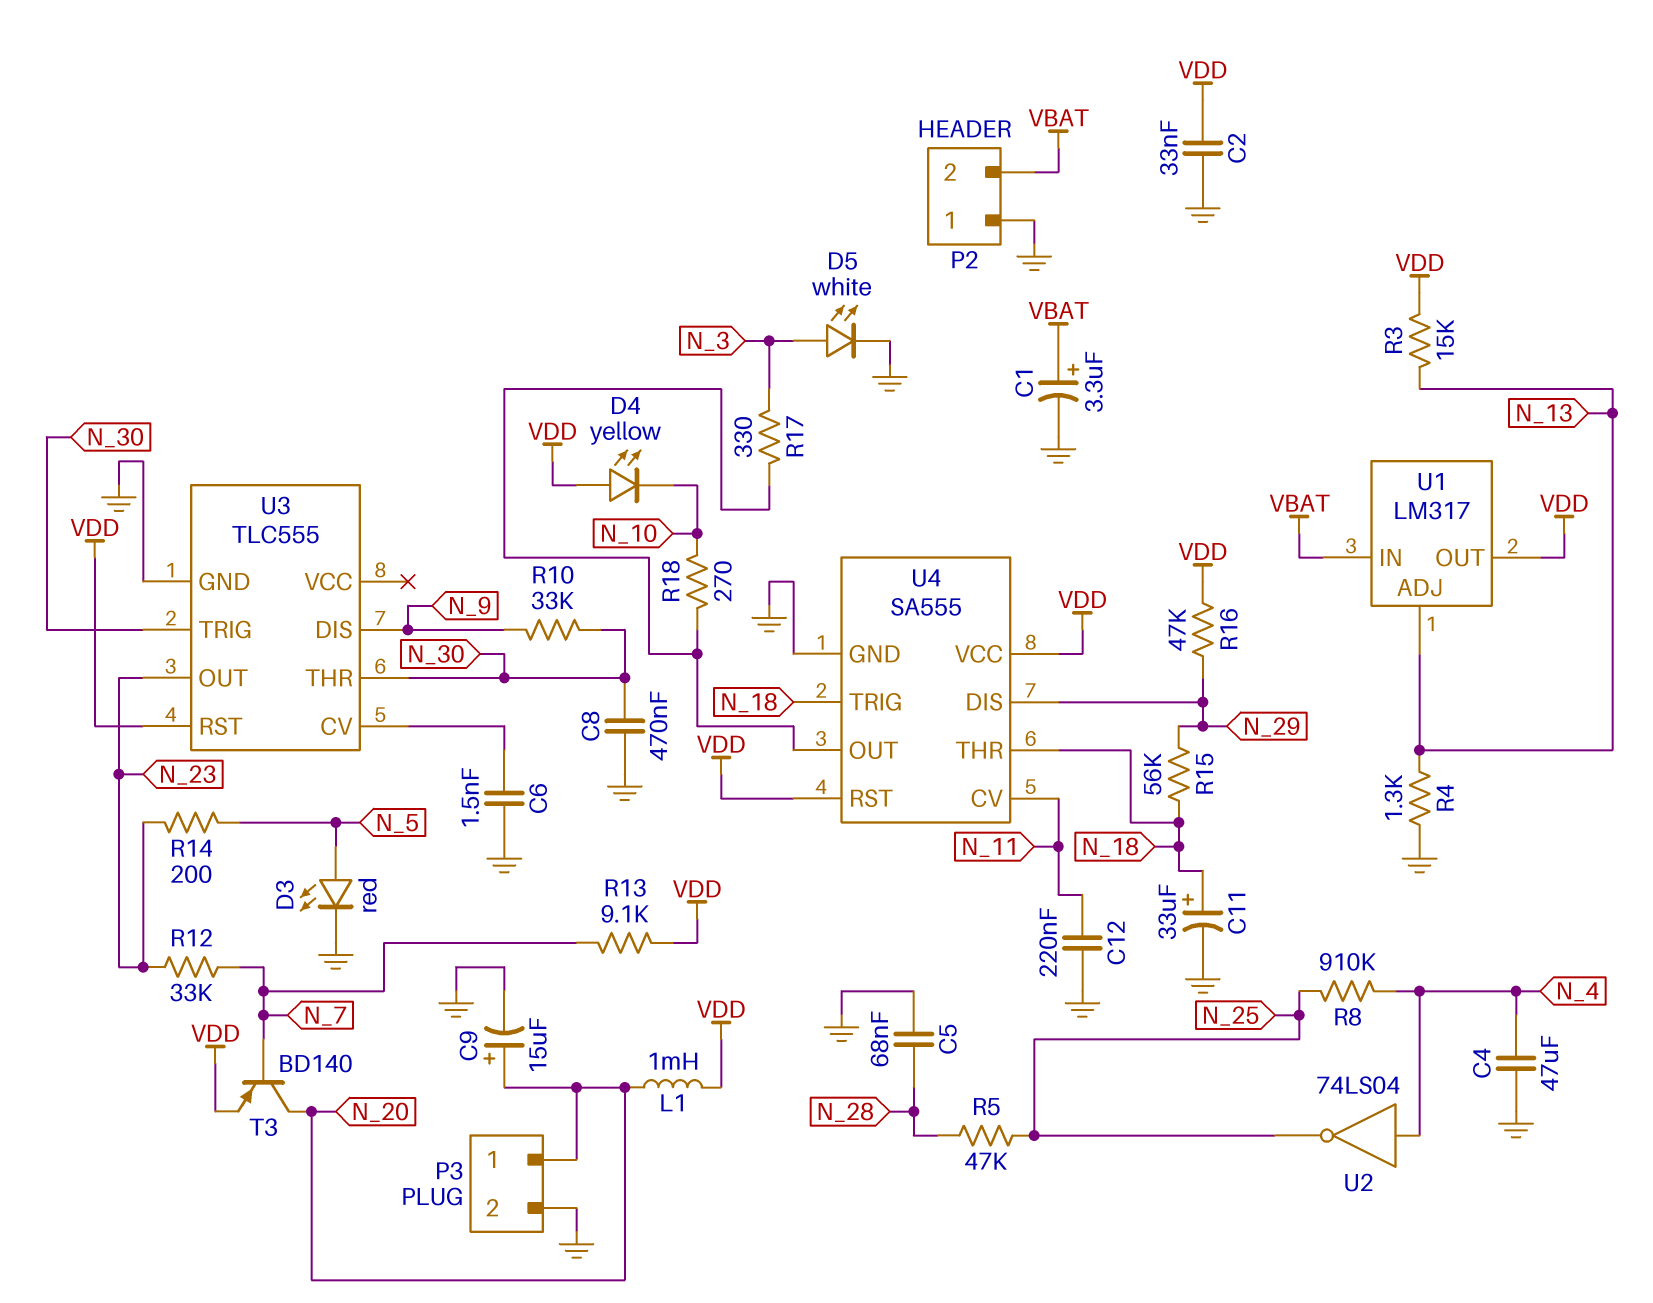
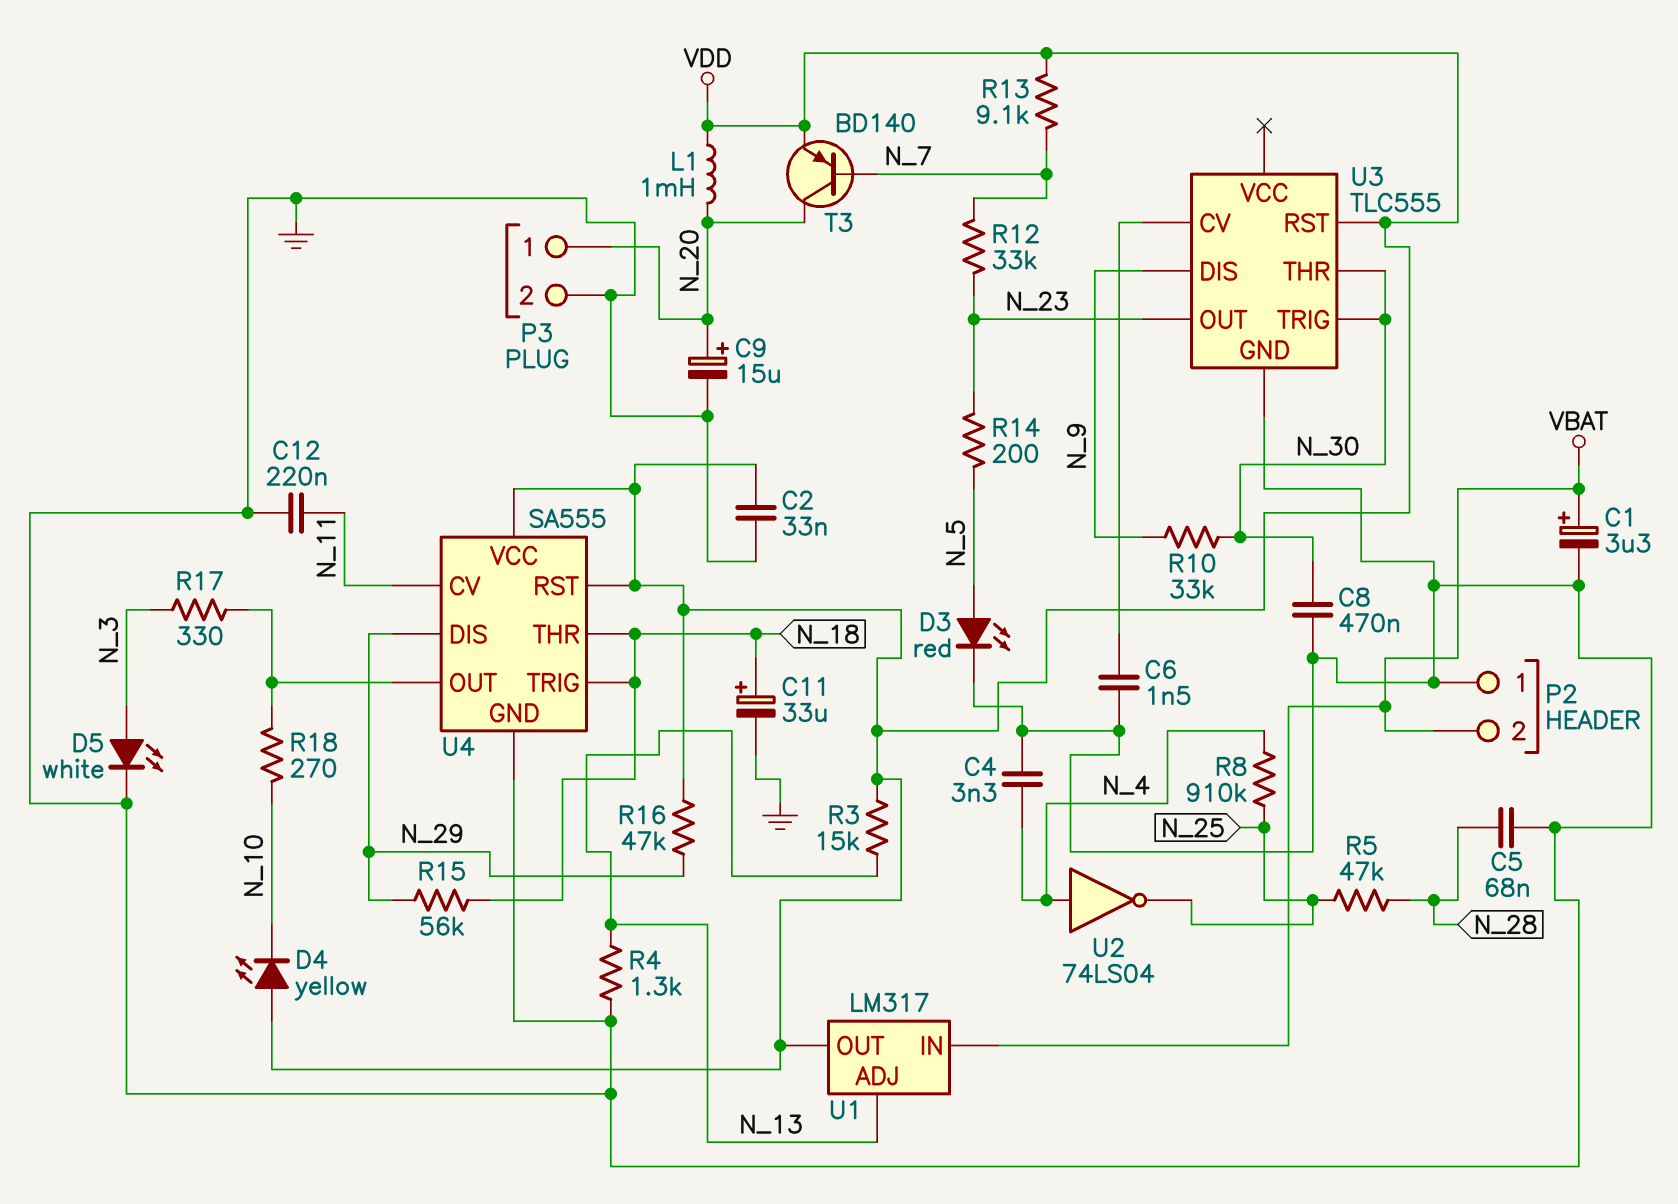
C4: 47uF (GND, N_4) -> 3.3nF (GND, N_4)

